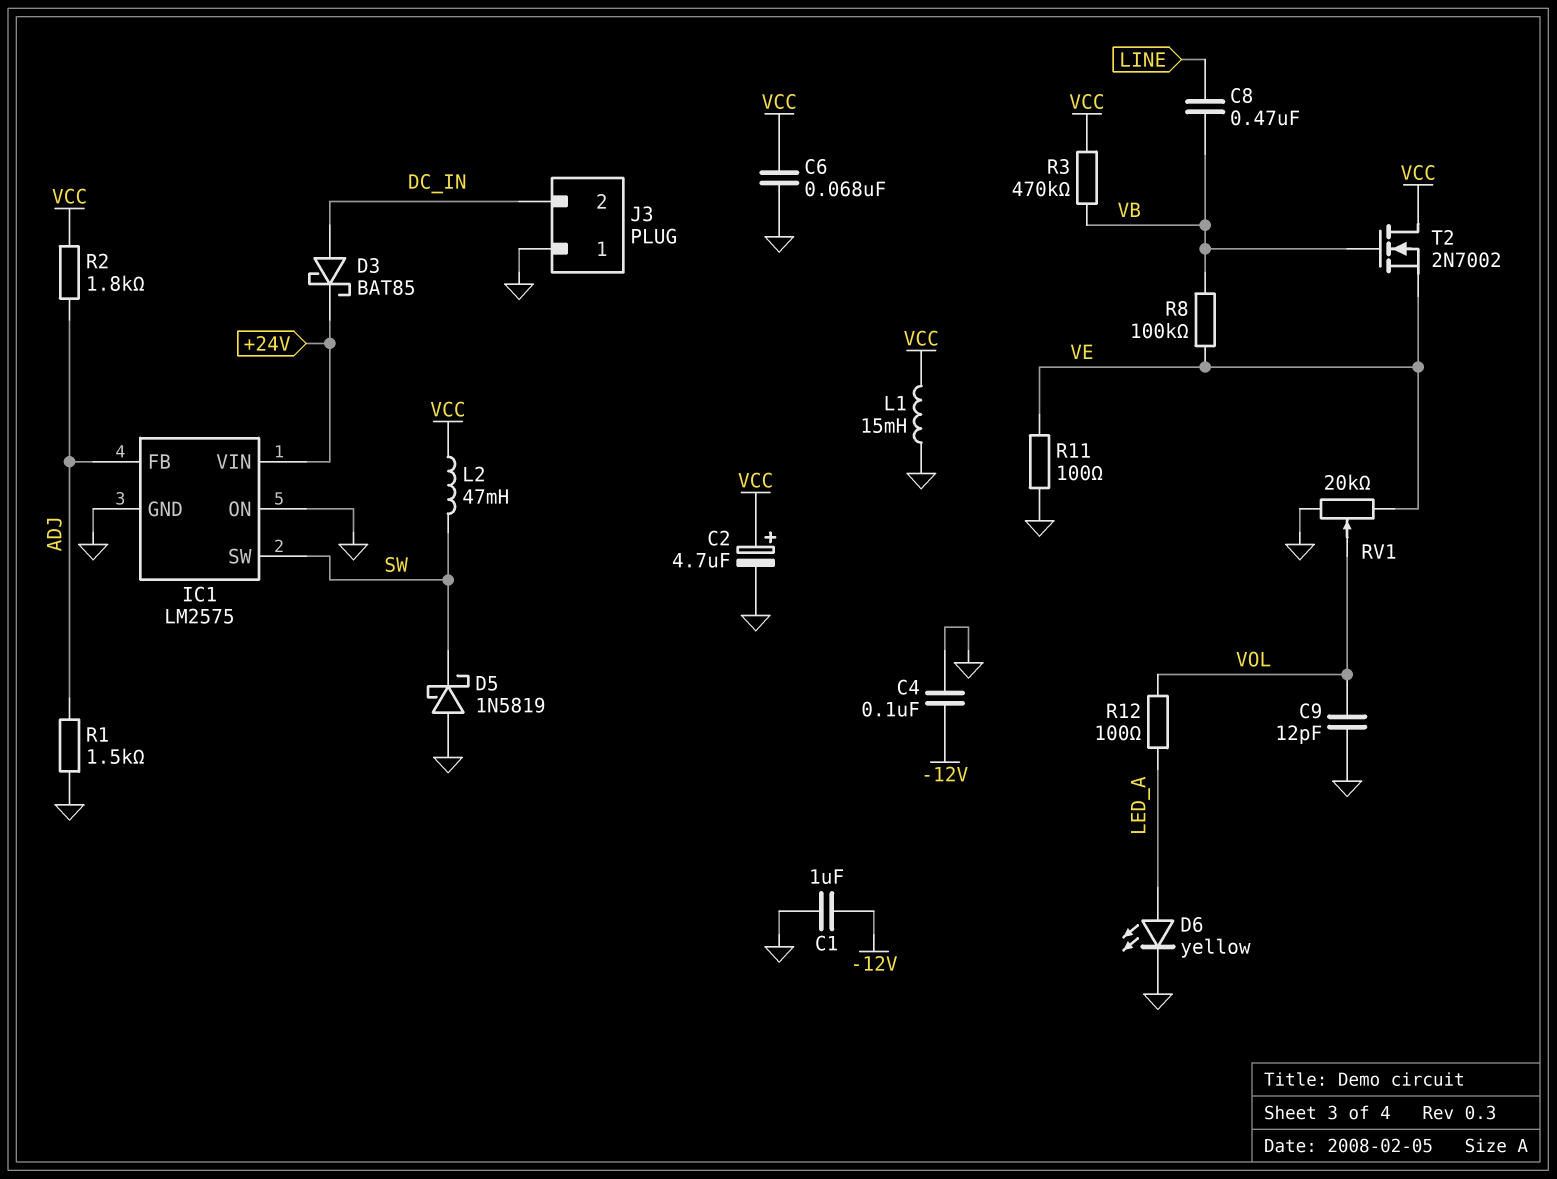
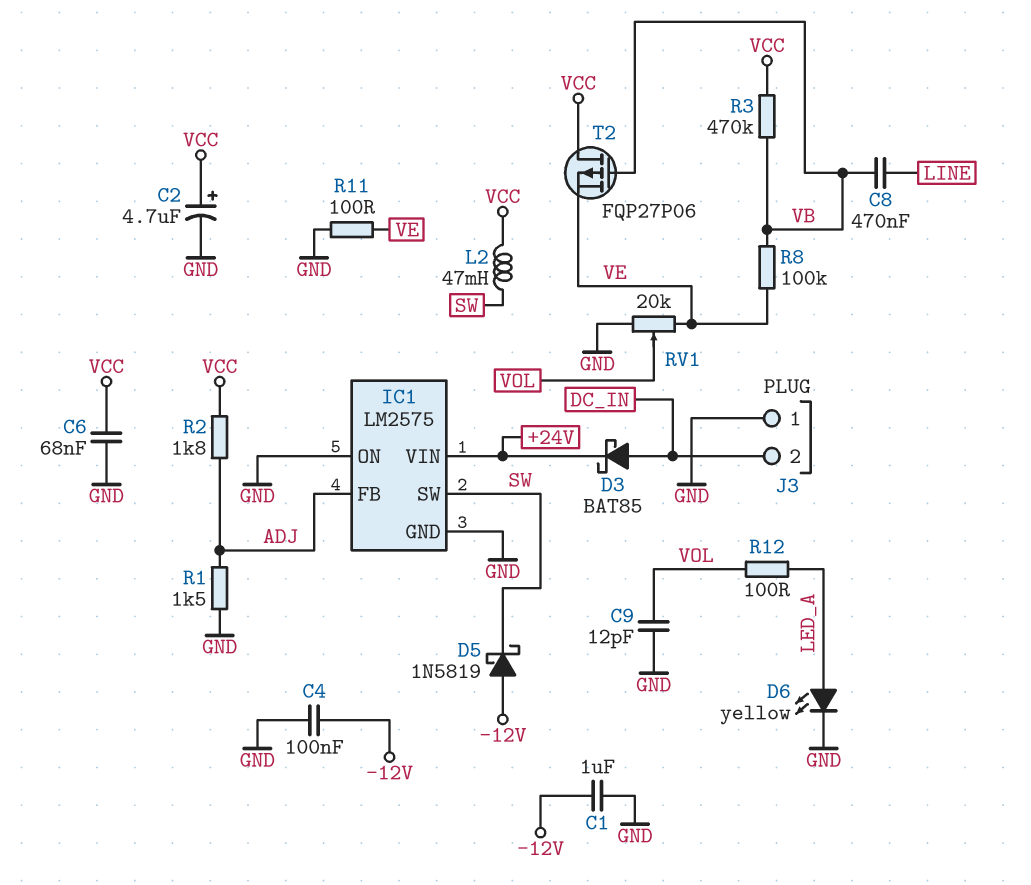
D5: schottky 1N5819 (A GND, K SW) -> schottky 1N5819 (A -12V, K SW)
L1: 15mH (GND, VCC) -> none
T2: NMOS 2N7002 (G VB, D VCC, S VE) -> PMOS FQP27P06 (G VB, D VCC, S VE)

